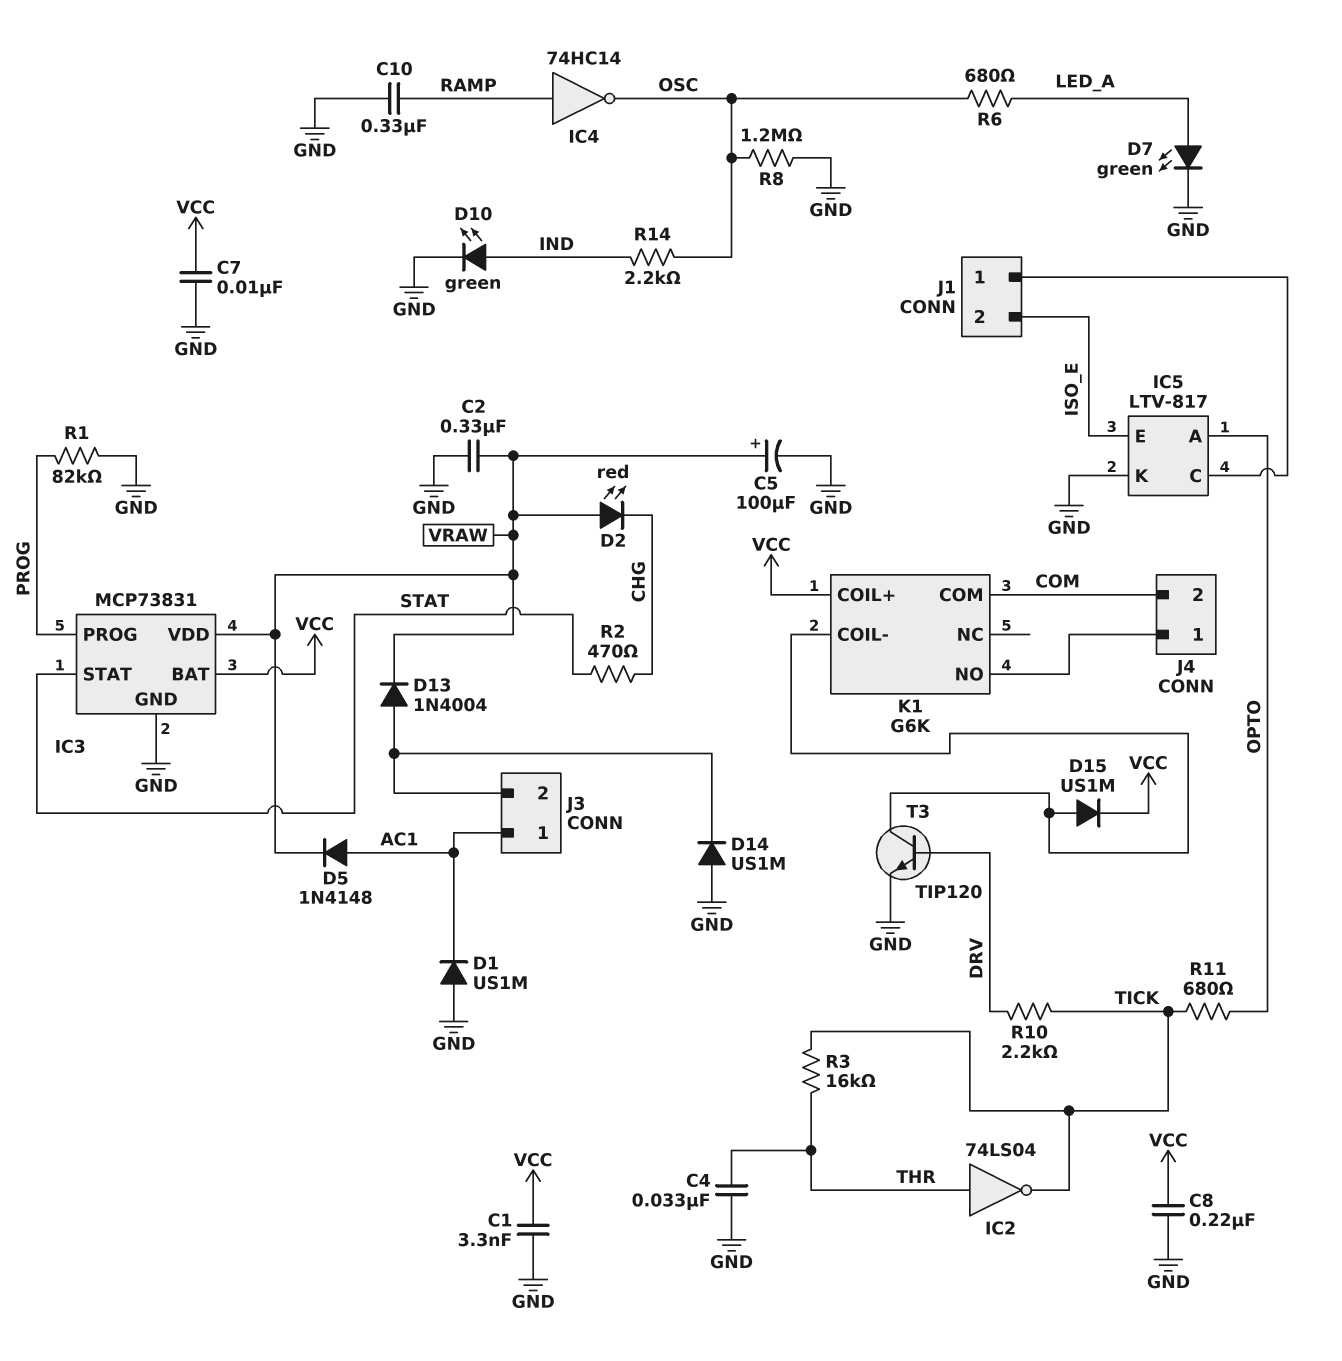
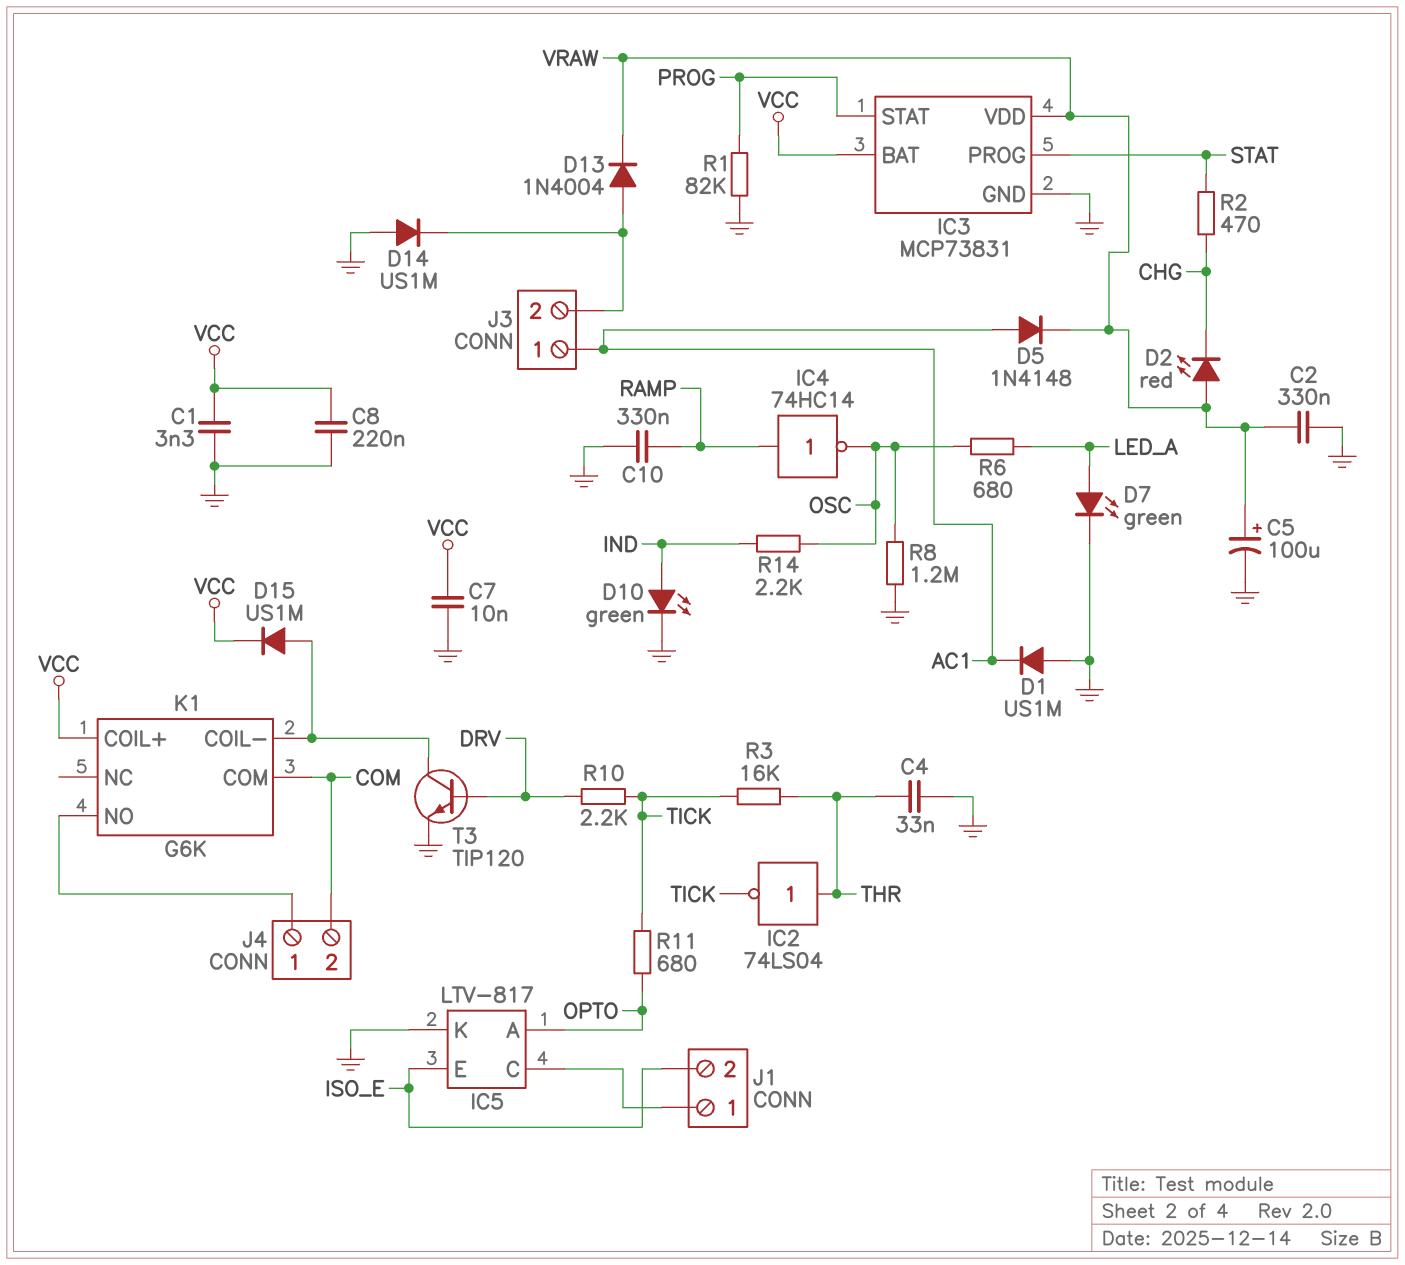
IC3 pin PROG: PROG -> STAT
IC3 pin STAT: STAT -> PROG

